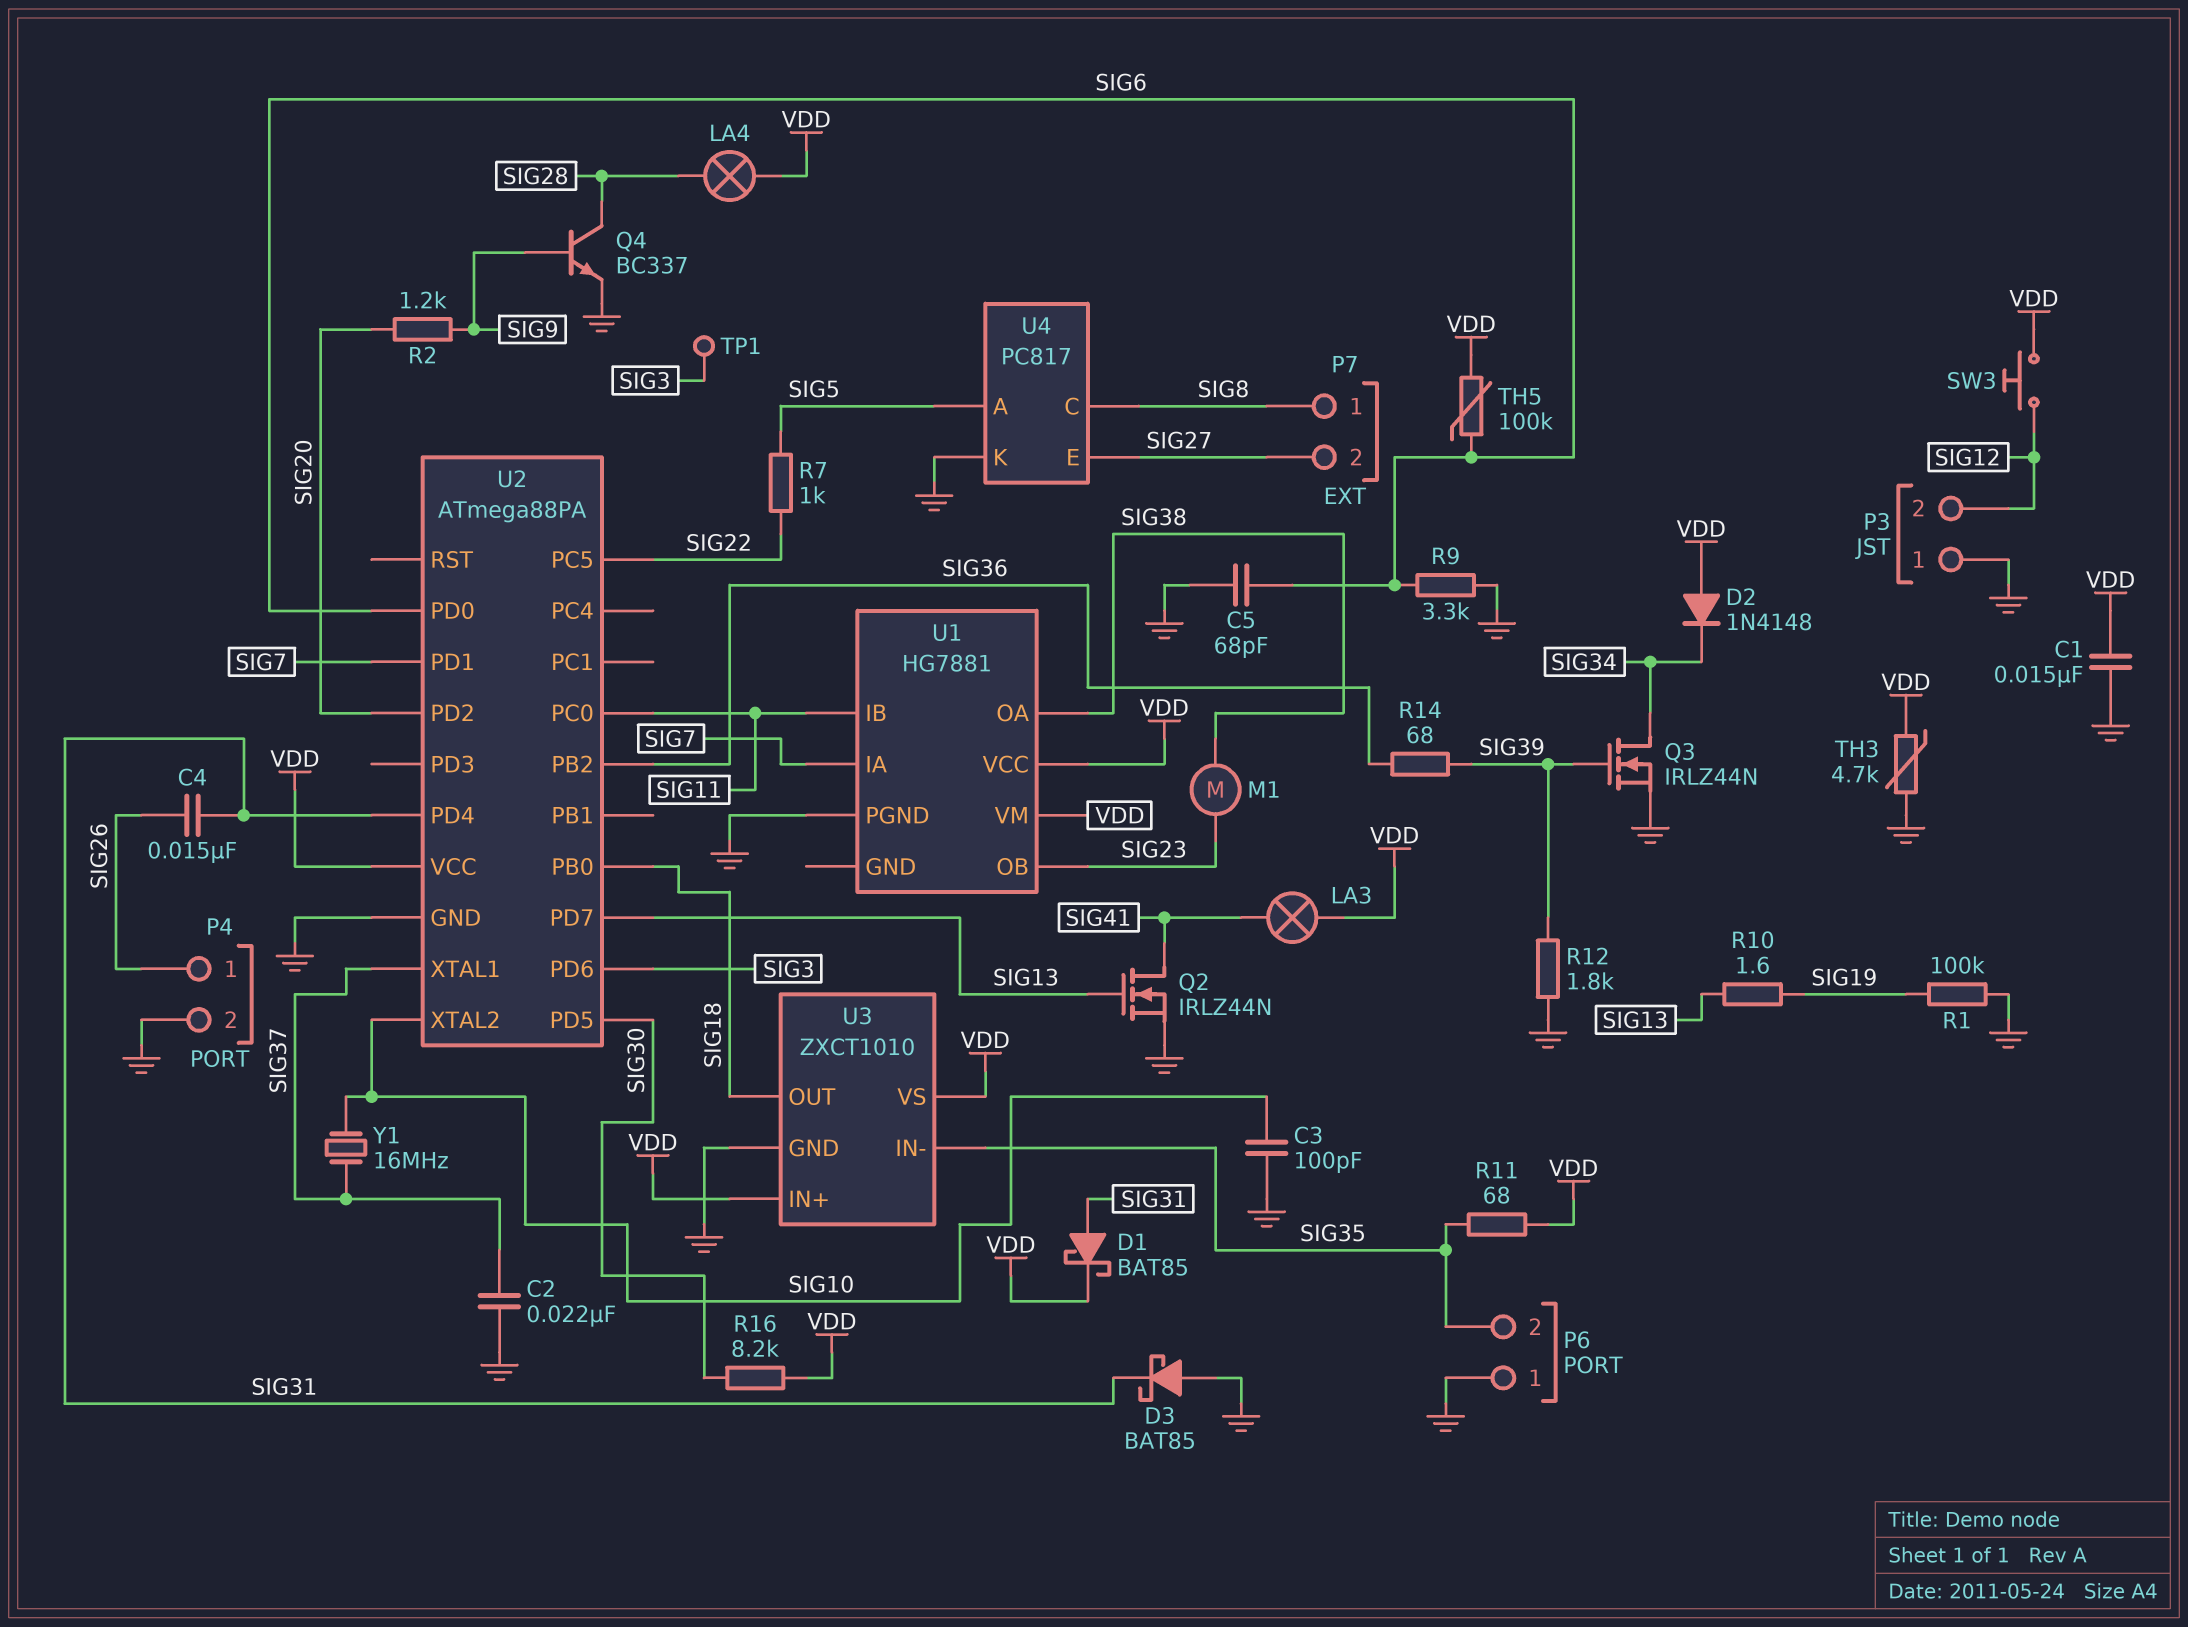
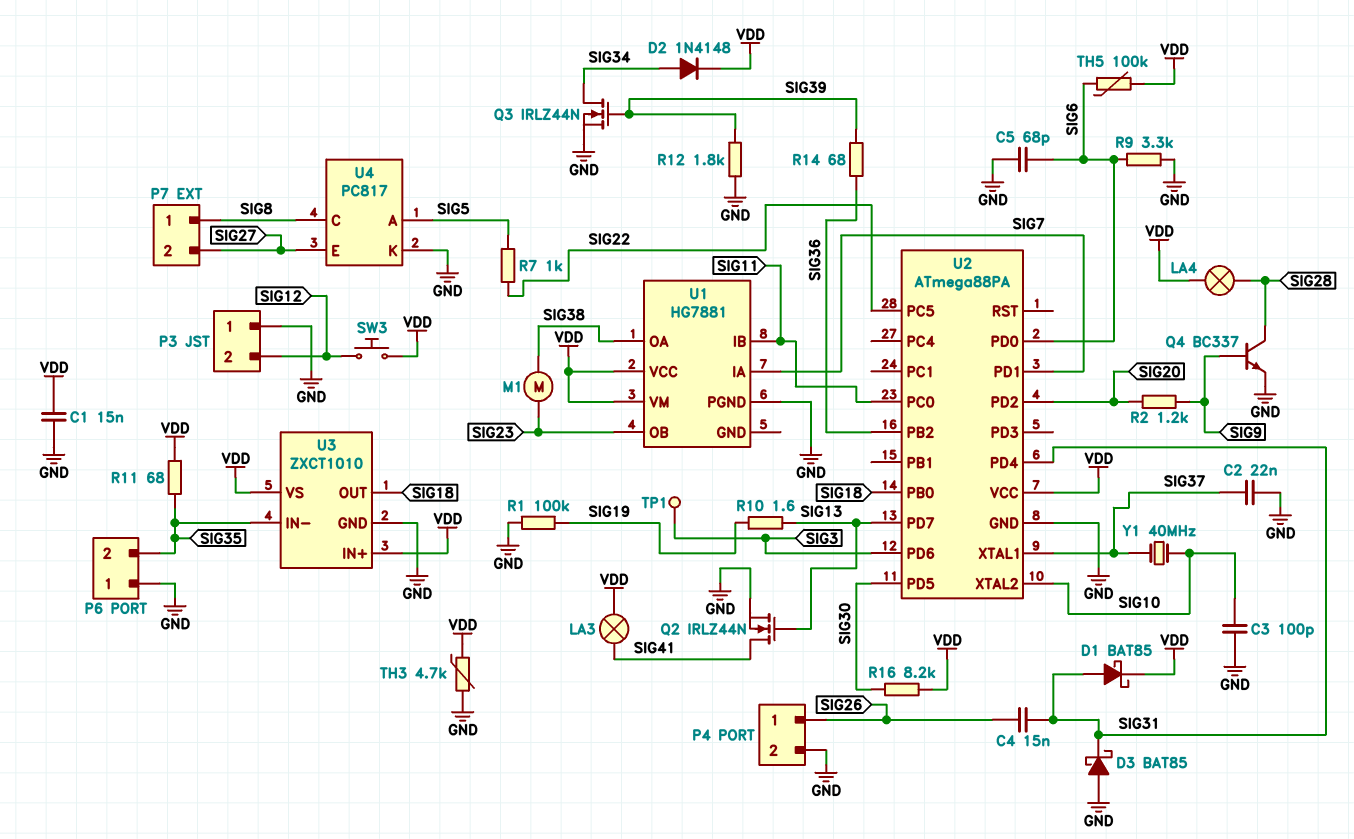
D2: diode 1N4148 (A VDD, K SIG34) -> diode 1N4148 (A SIG34, K VDD)
Y1: 16MHz (SIG10, SIG37) -> 40MHz (SIG10, SIG37)

